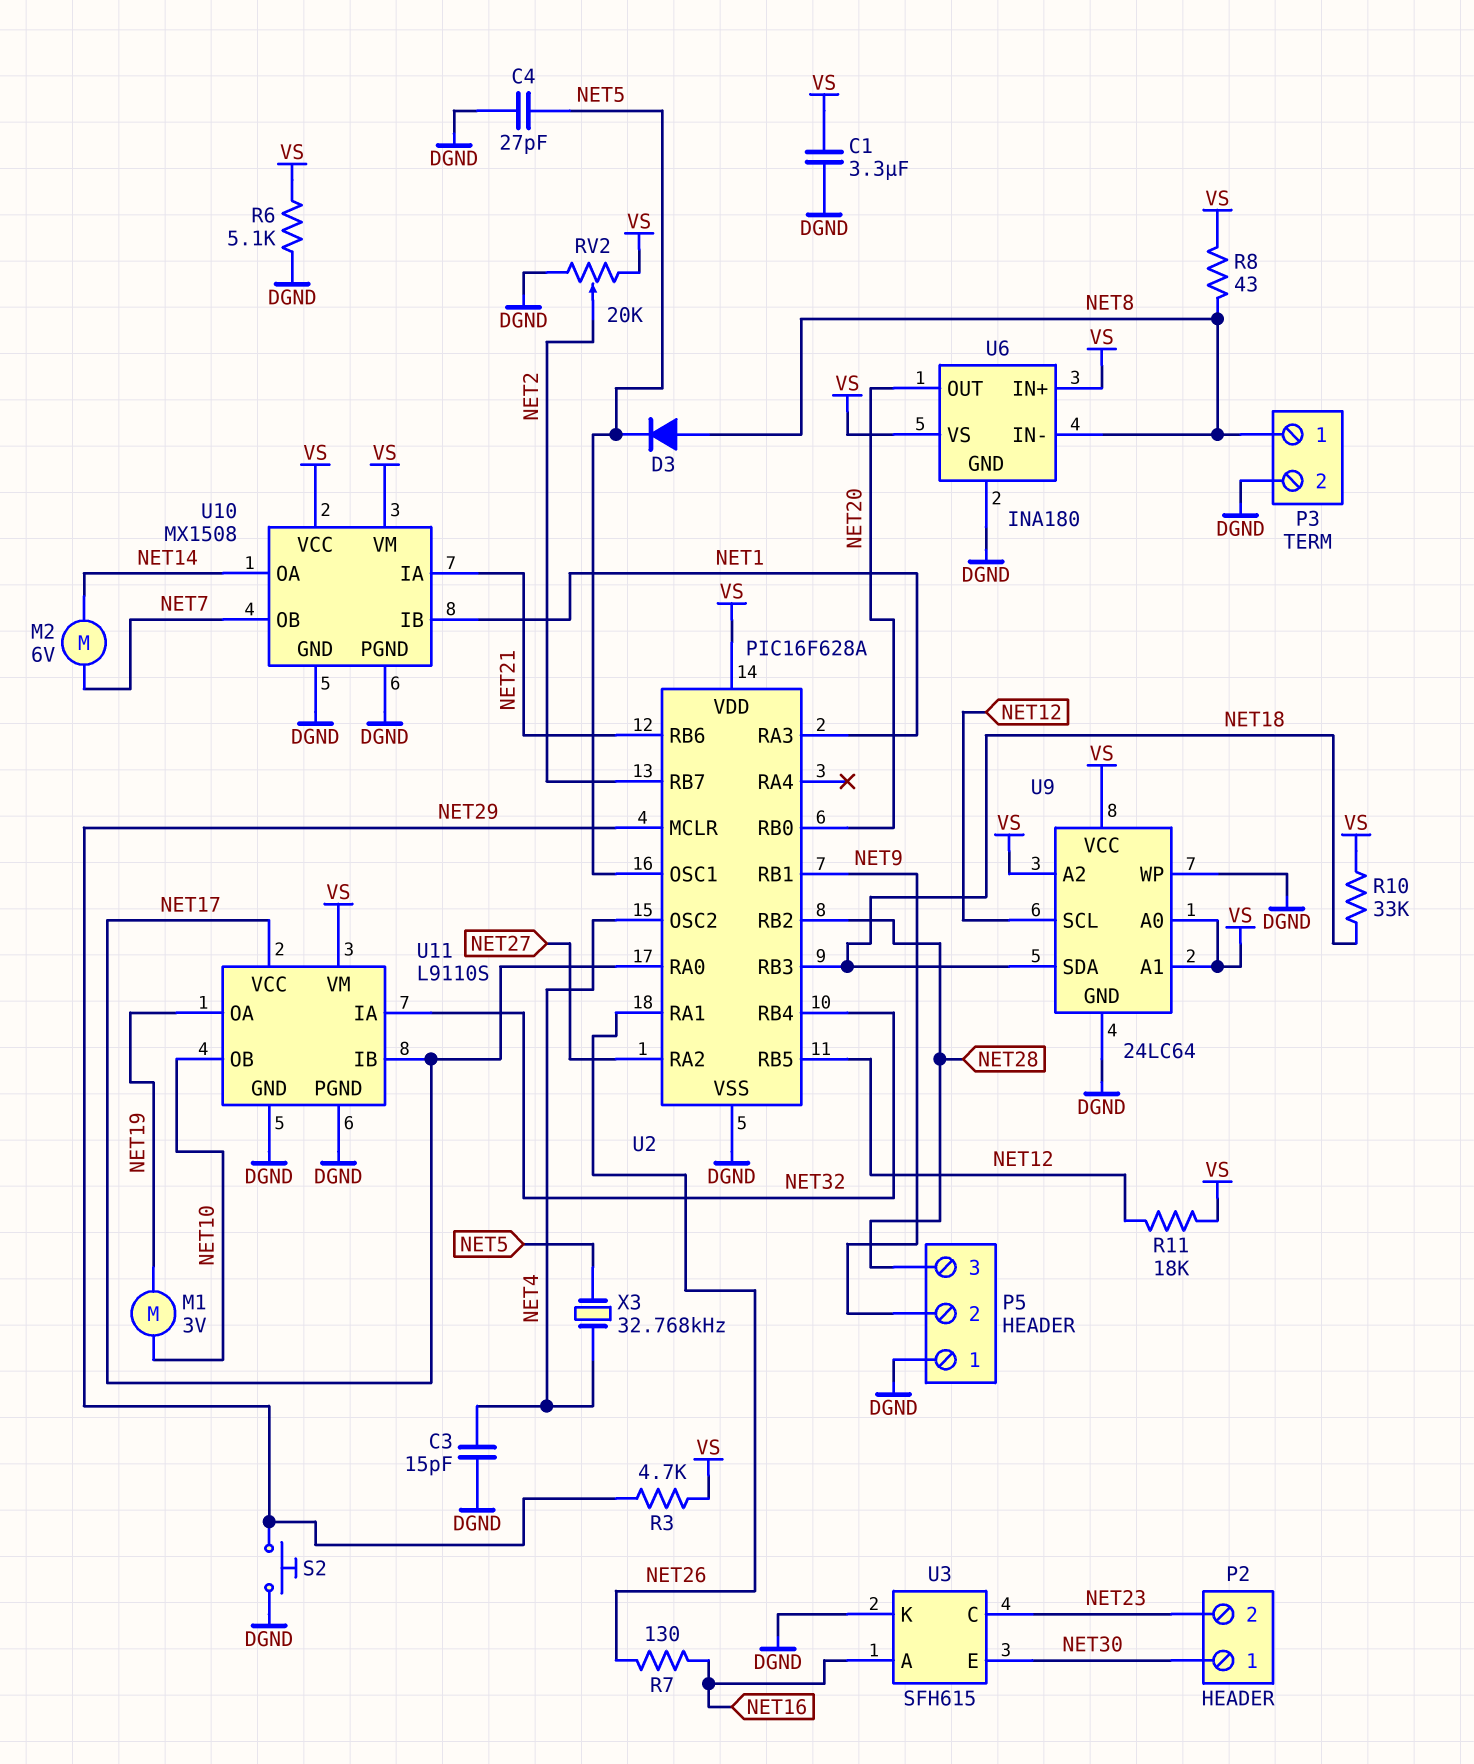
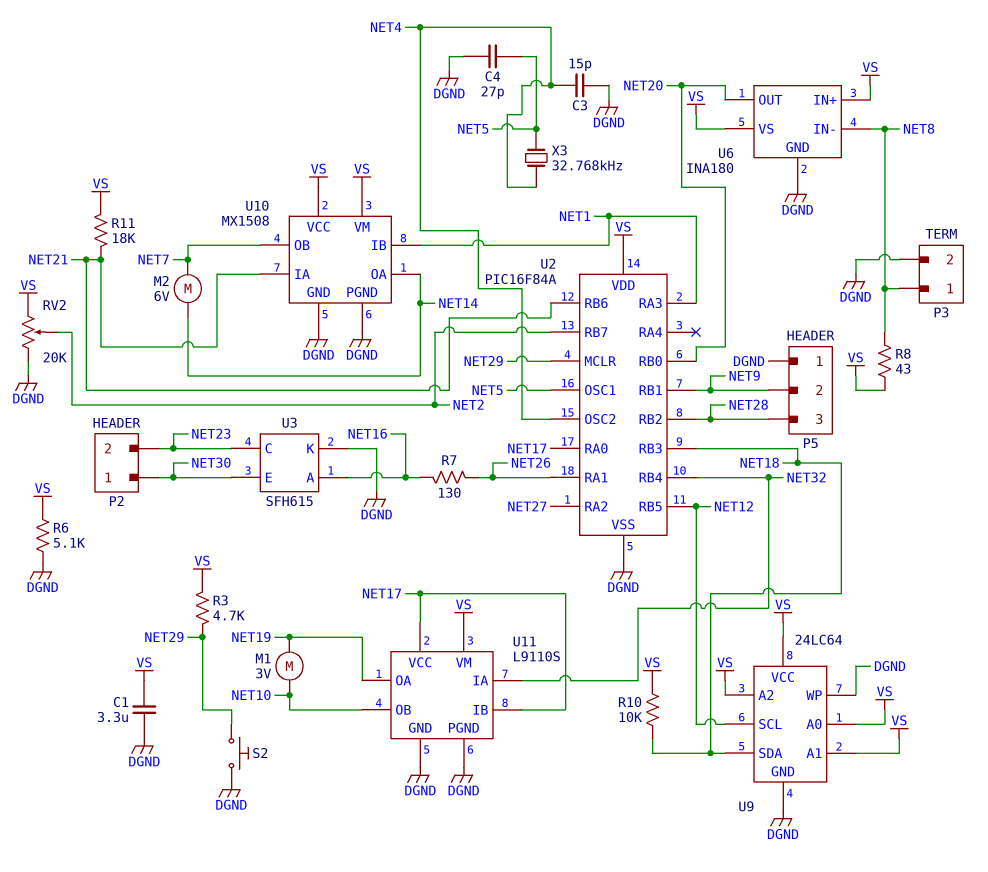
D3: diode (A NET8, K NET5) -> none
R10: 33k (NET18, VS) -> 10k (NET18, VS)
R11: 18k (NET12, VS) -> 18k (NET21, VS)
U2: PIC16F628A -> PIC16F84A

